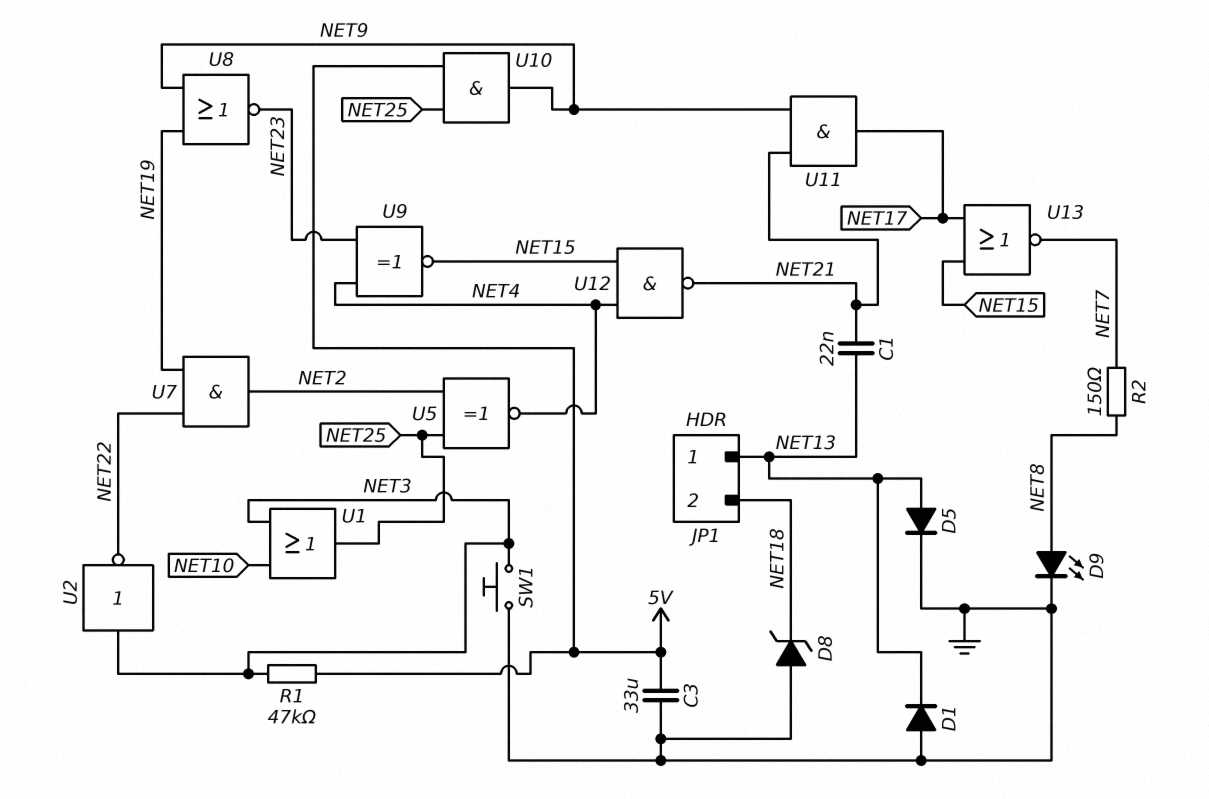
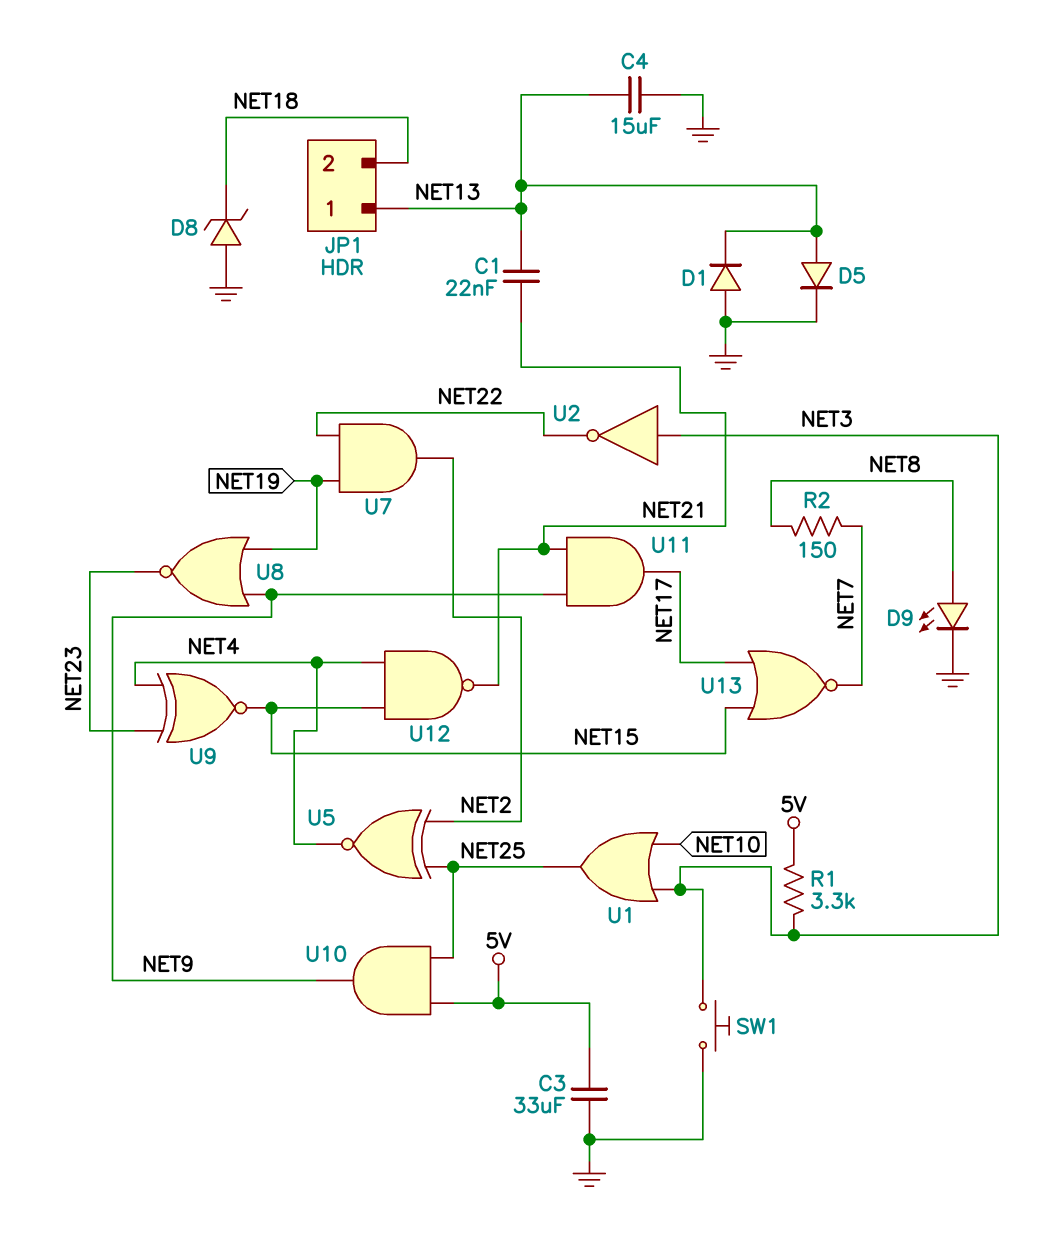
C4: none -> 15uF (GND, NET13)
R1: 47k (5V, NET3) -> 3.3k (5V, NET3)

